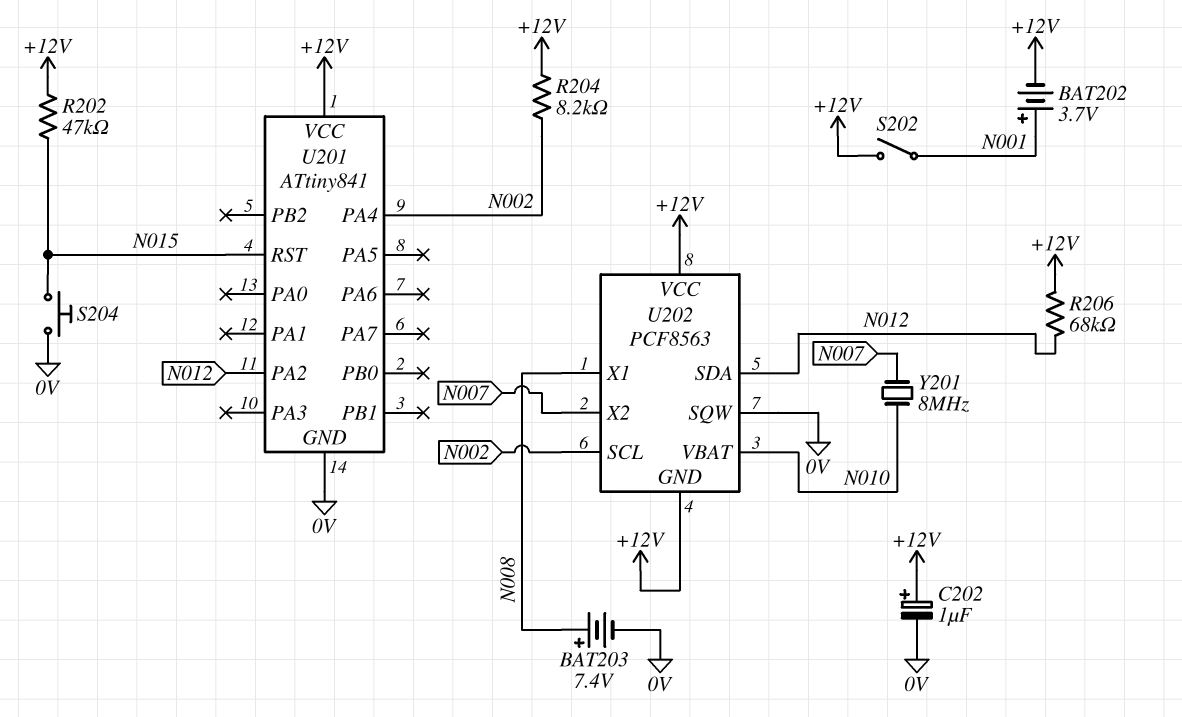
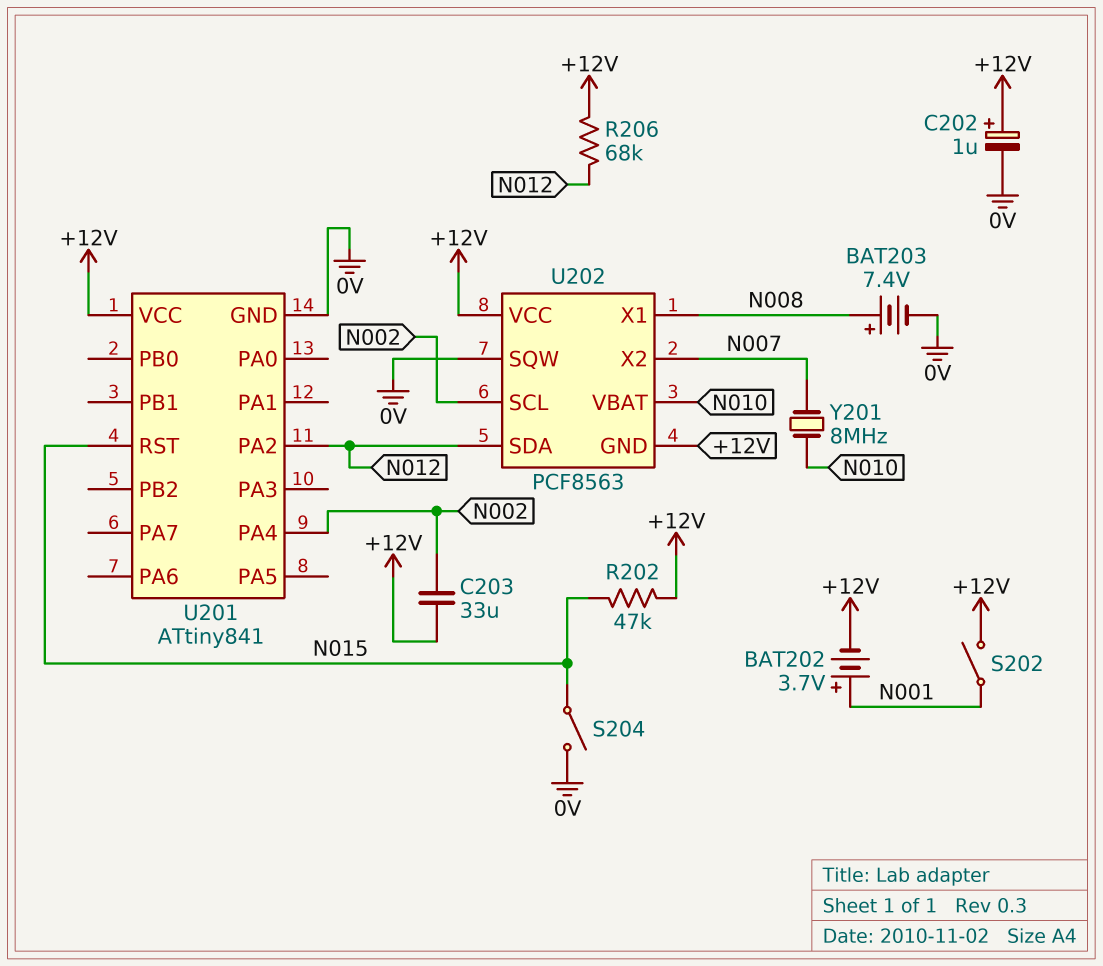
C203: none -> 33uF (+12V, N002)
R204: 8.2k (+12V, N002) -> none
S204: button (0V, N015) -> switch (0V, N015)

